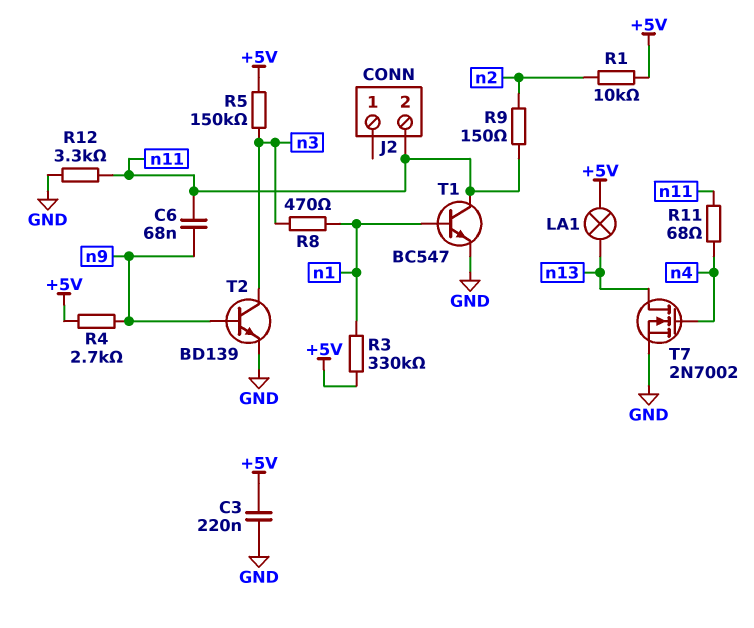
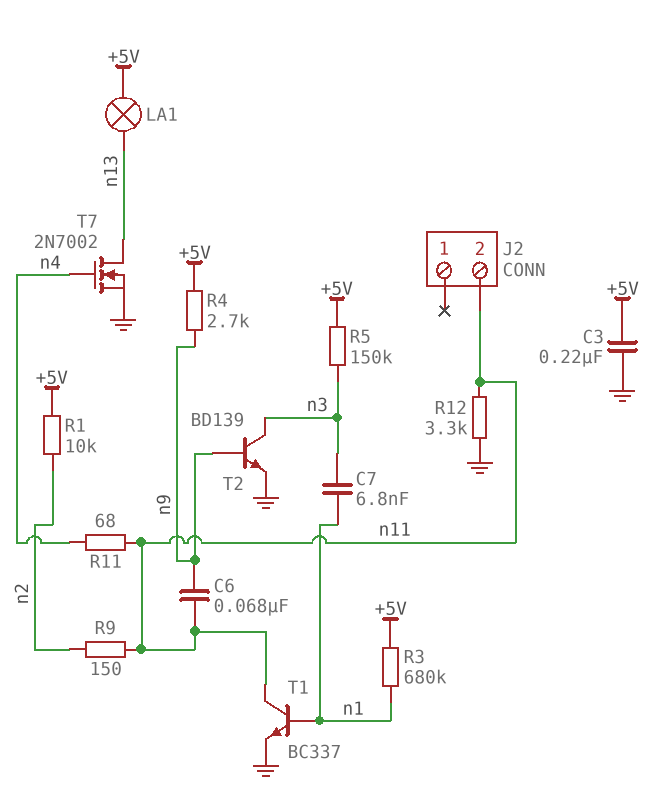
C7: none -> 6.8nF (n1, n3)
R3: 330k (+5V, n1) -> 680k (+5V, n1)
R8: 470 (n1, n3) -> none
T1: NPN BC547 (B n1, C n11, E GND) -> NPN BC337 (B n1, C n11, E GND)

